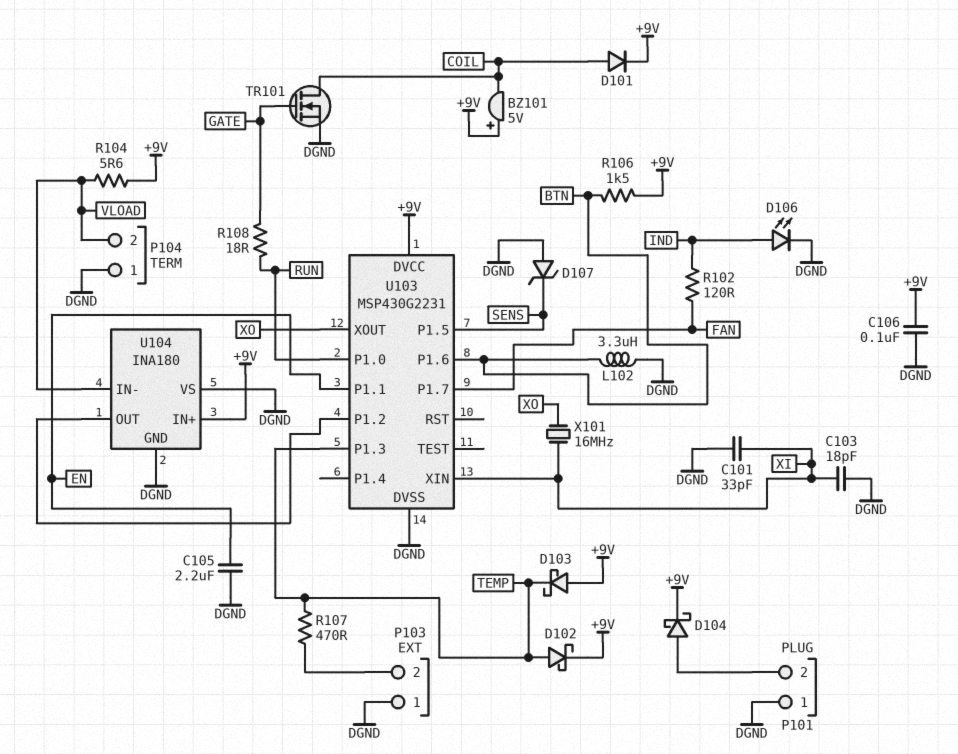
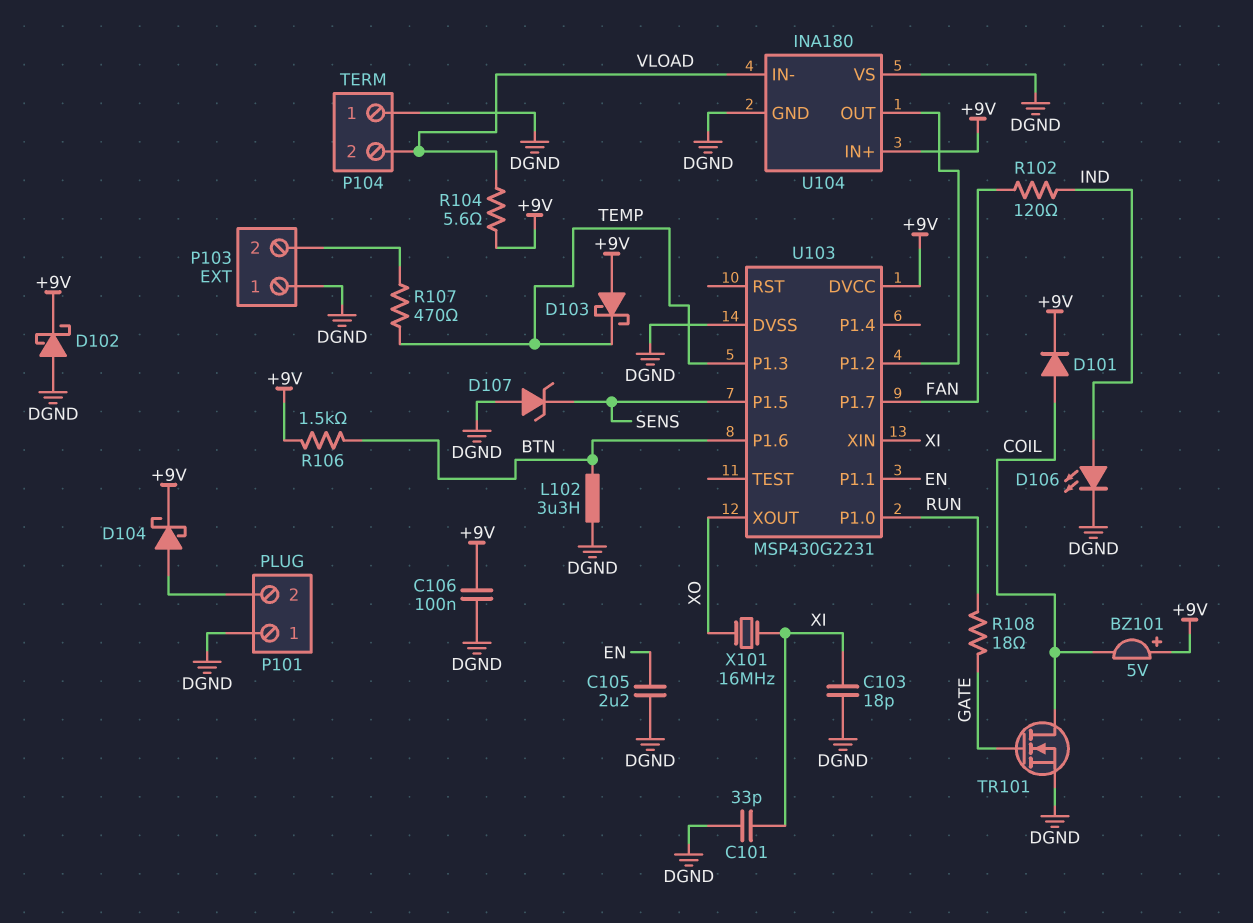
D102: schottky (A TEMP, K +9V) -> schottky (A DGND, K +9V)

